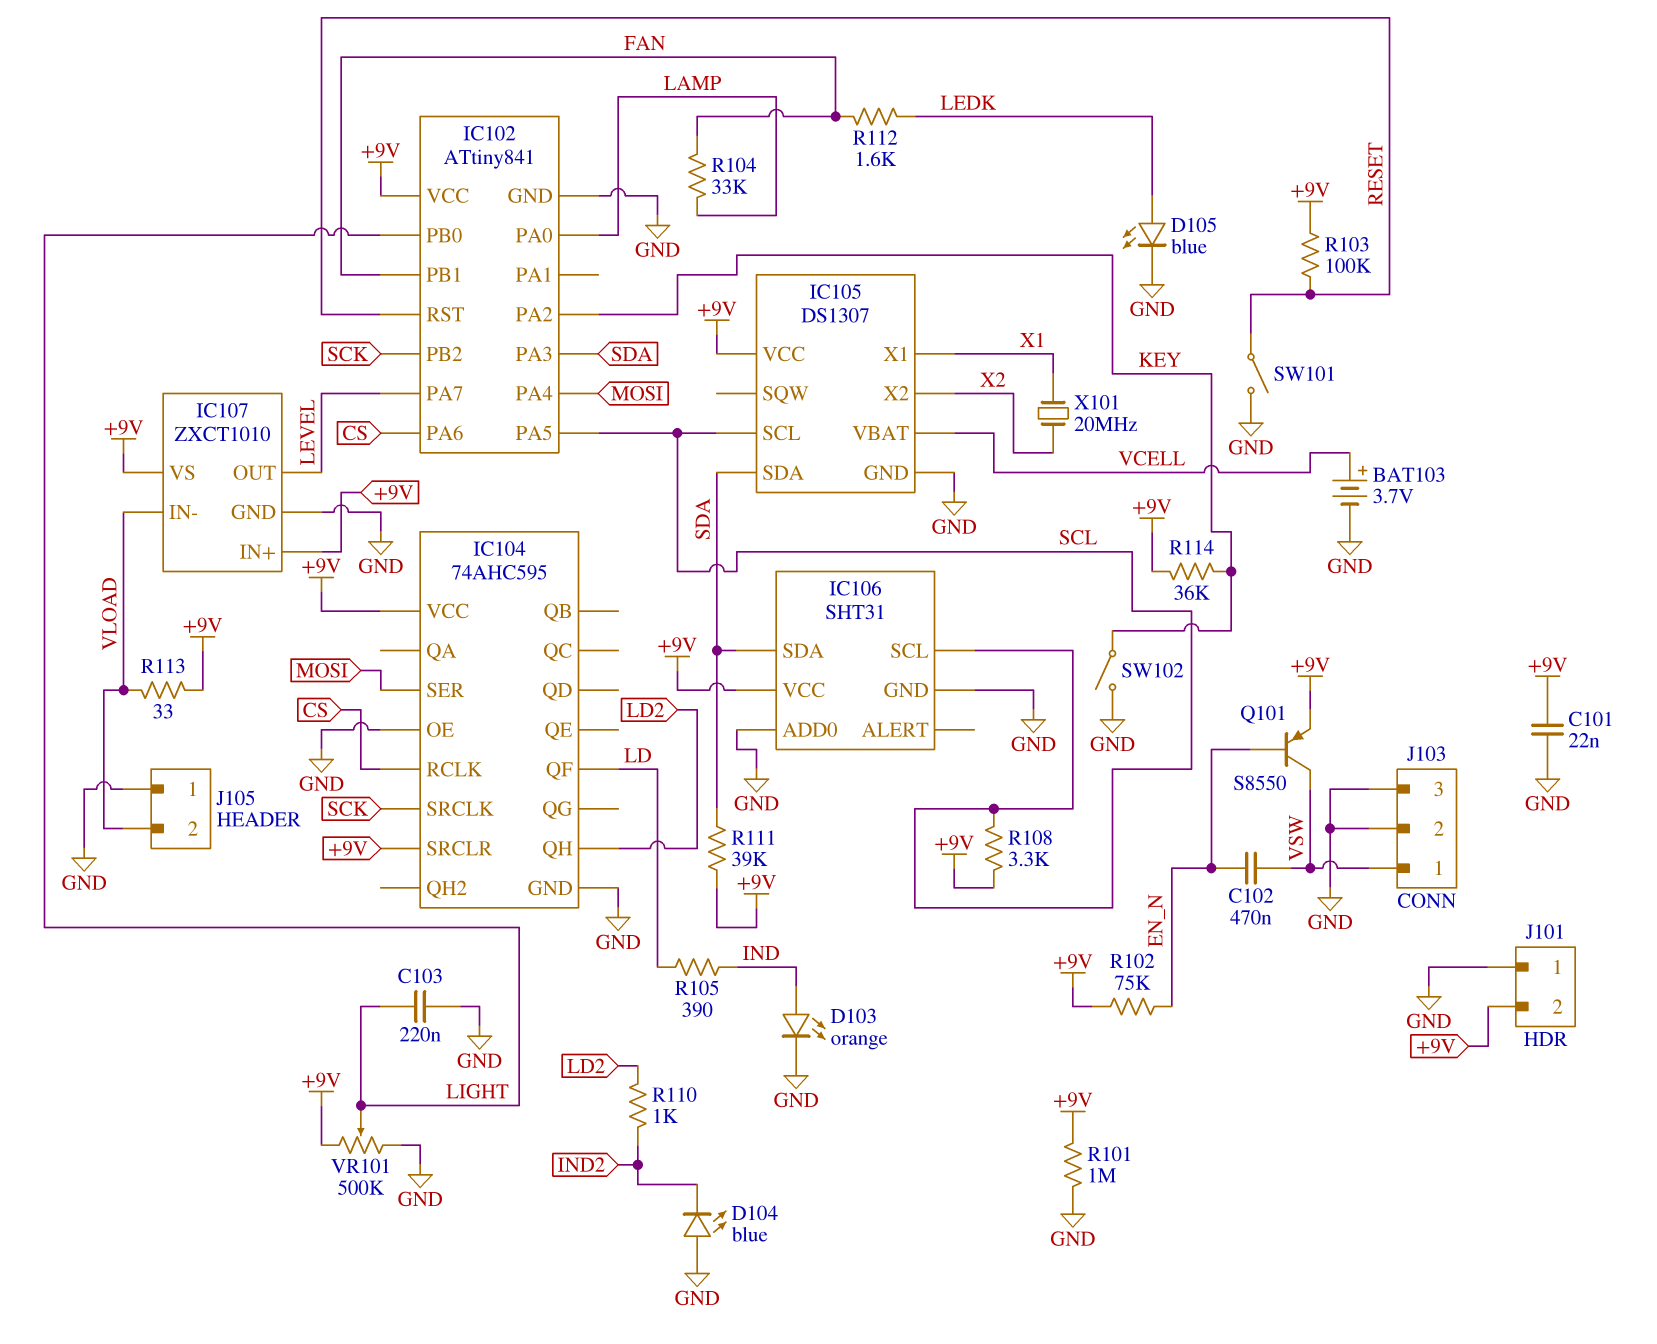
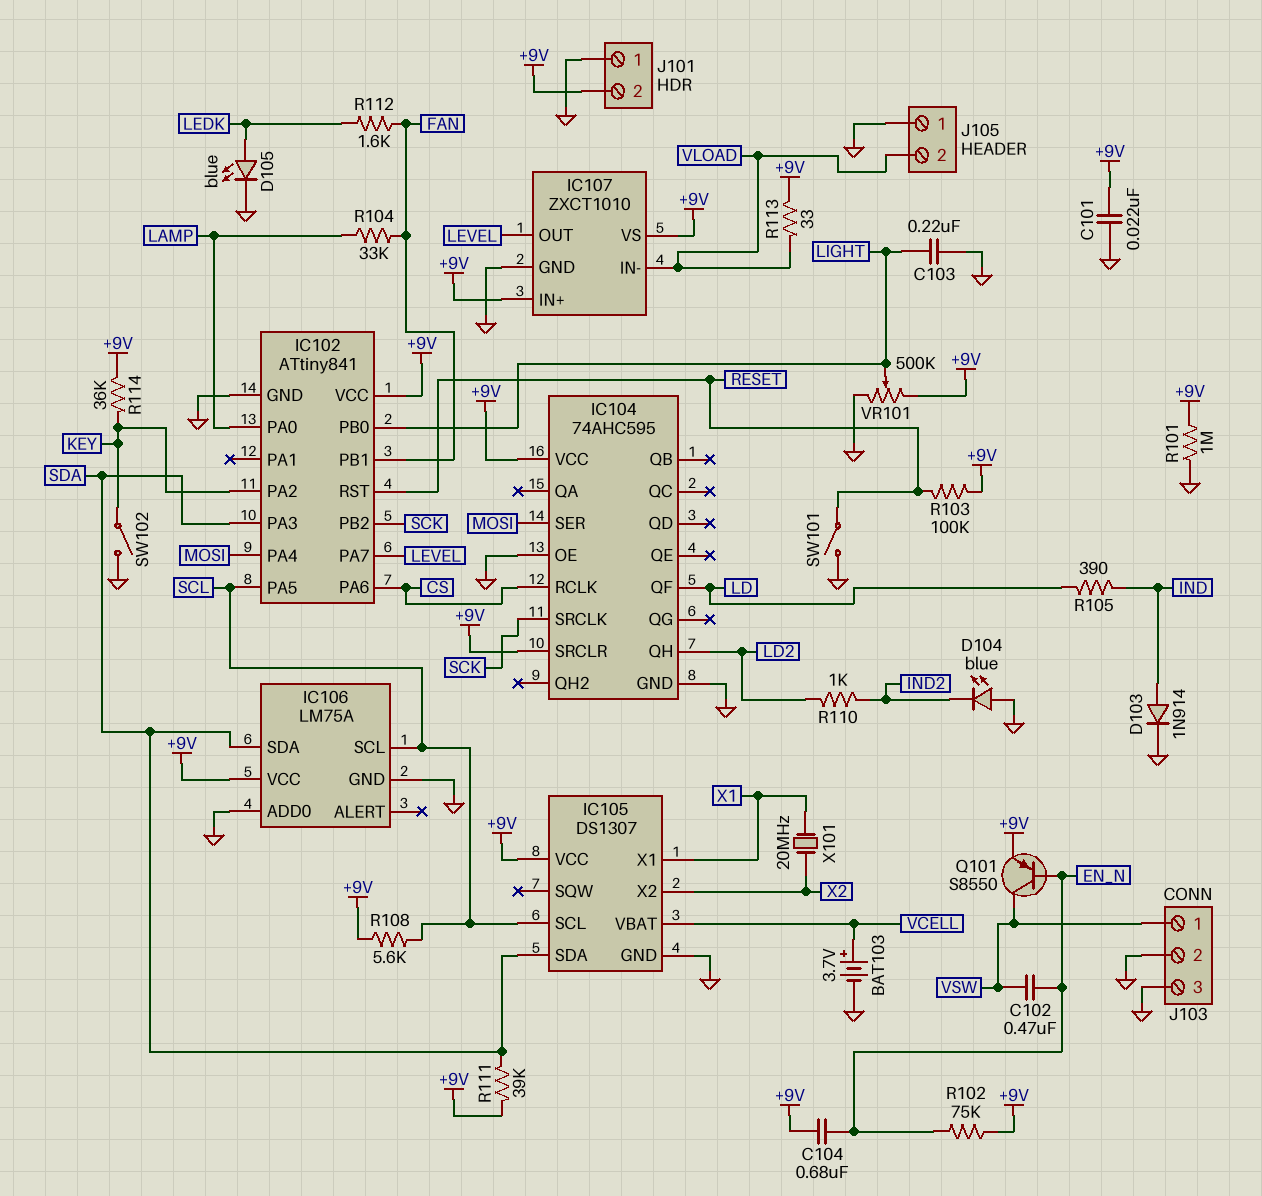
C104: none -> 680nF (+9V, EN_N)
D103: LED orange (A IND, K GND) -> diode 1N914 (A IND, K GND)
IC106: SHT31 -> LM75A
R108: 3.3k (+9V, SCL) -> 5.6k (+9V, SCL)

